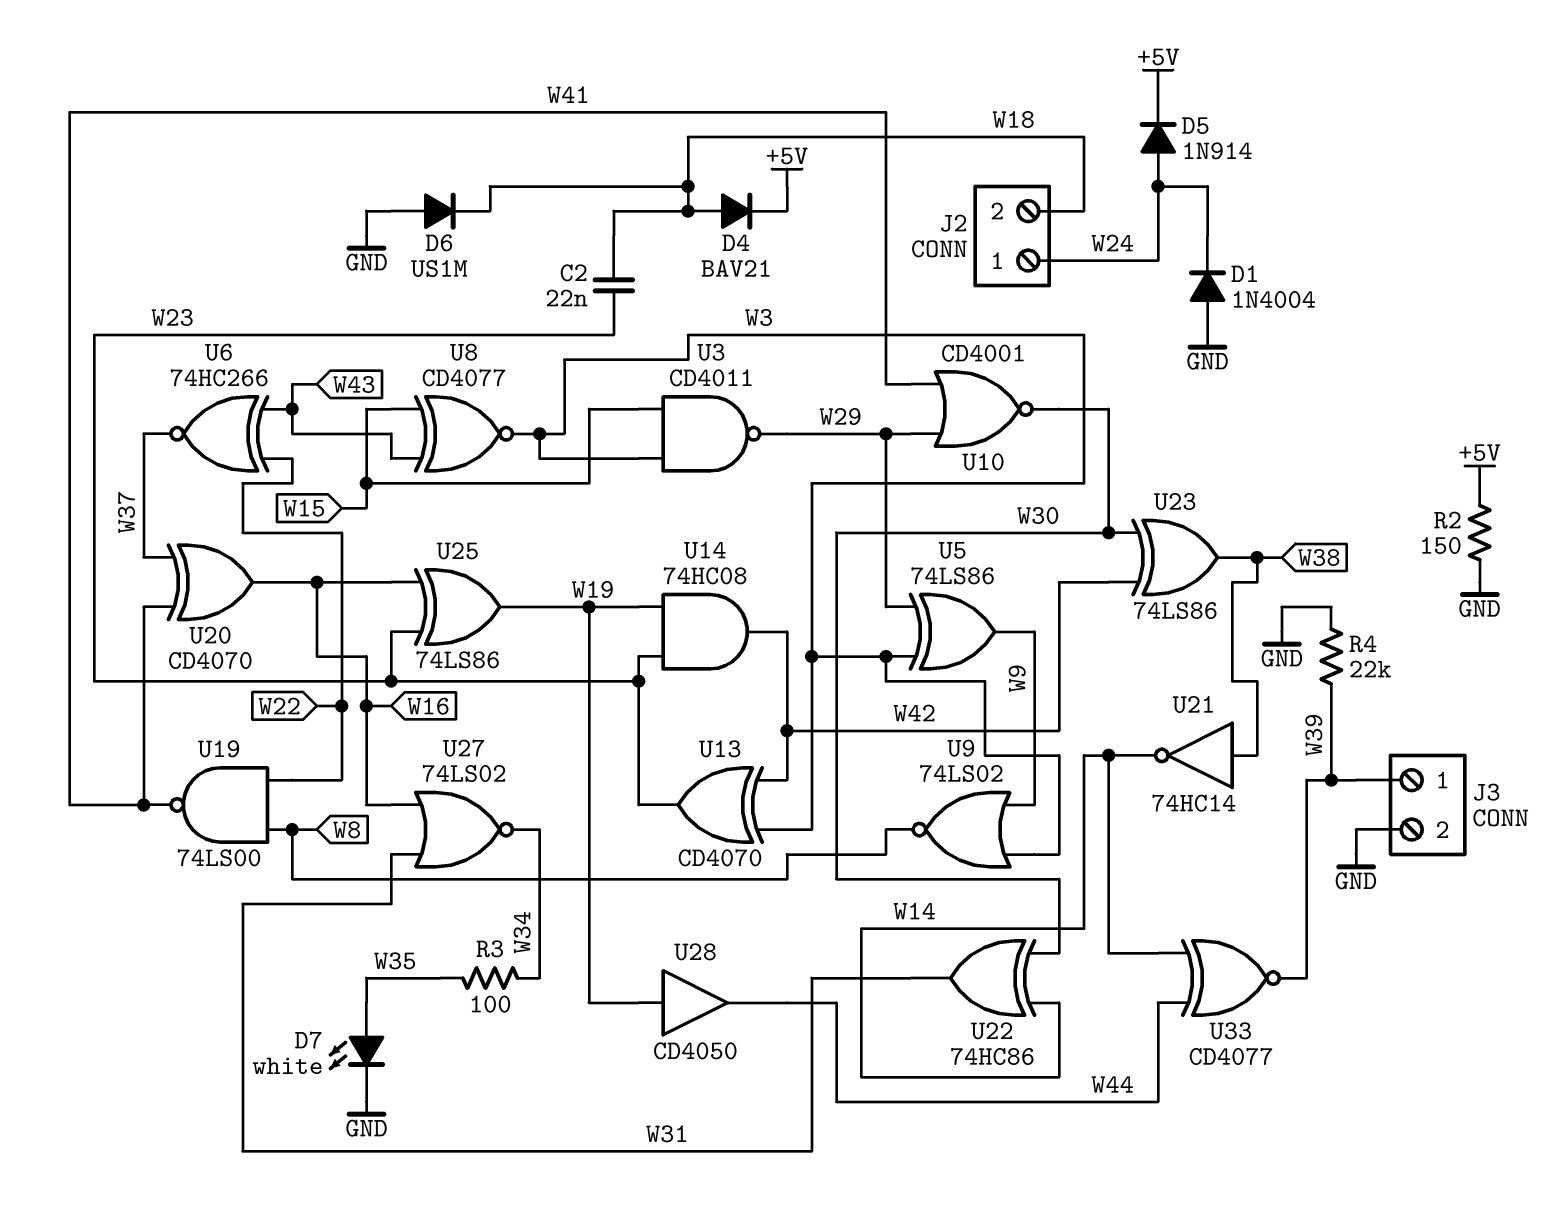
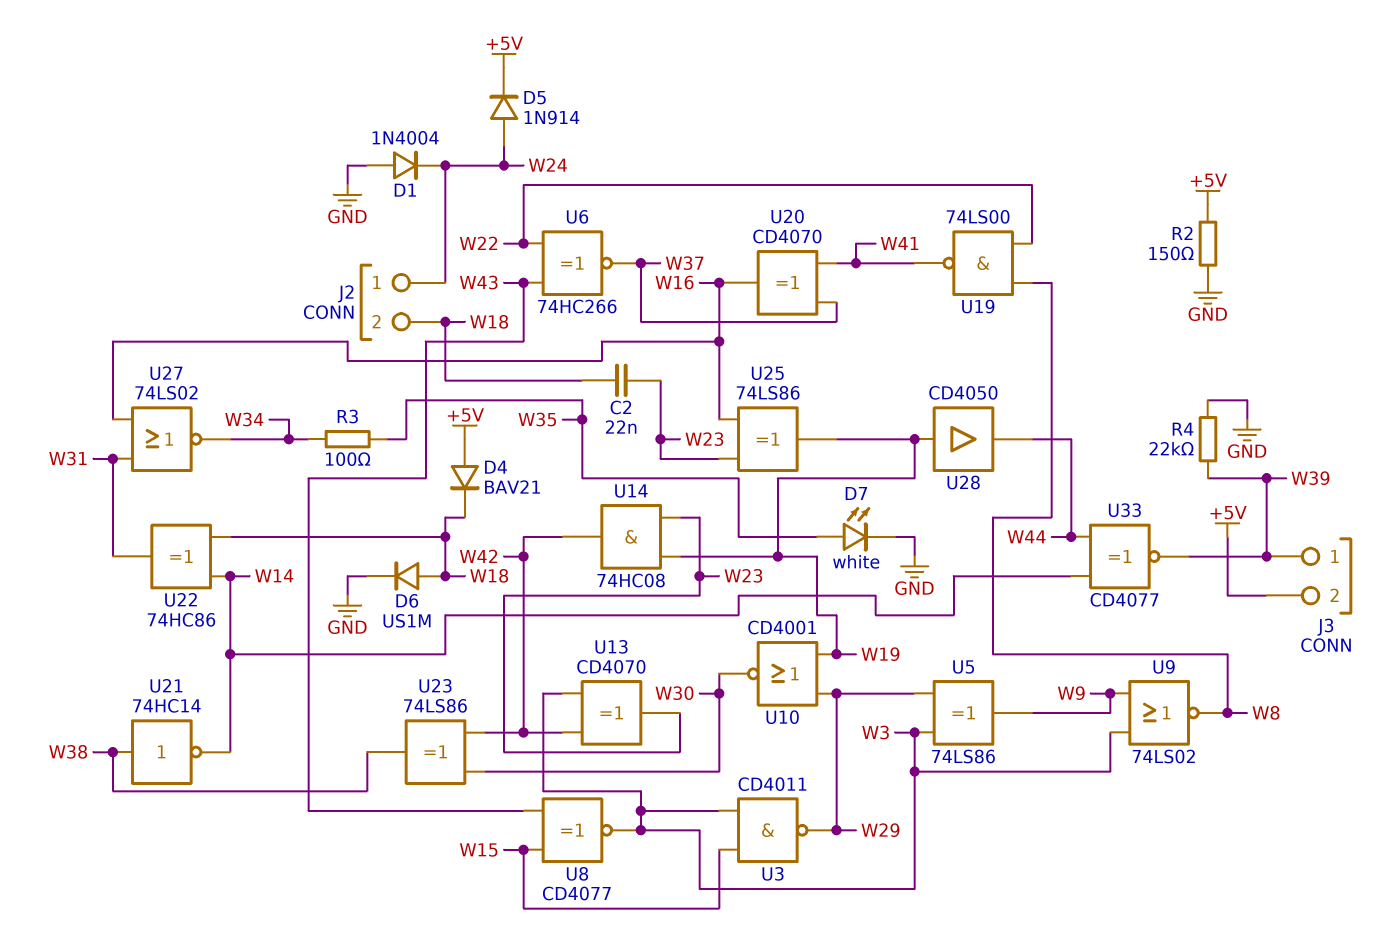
D4: diode BAV21 (A W18, K +5V) -> diode BAV21 (A +5V, K W18)
D6: diode US1M (A GND, K W18) -> diode US1M (A W18, K GND)
J3 pin 2: GND -> +5V
U10: NOR CD4001 (in W29, in W41, out W30) -> NOR CD4001 (in W19, in W29, out W30)
U22: XOR 74HC86 (in W14, in W30, out W31) -> XOR 74HC86 (in W14, in W18, out W31)

